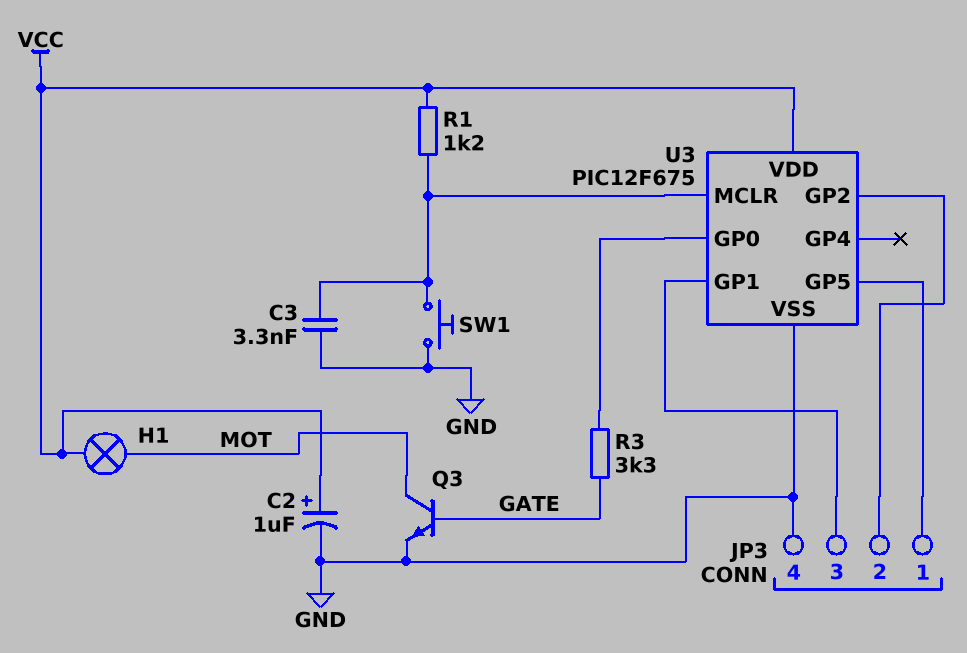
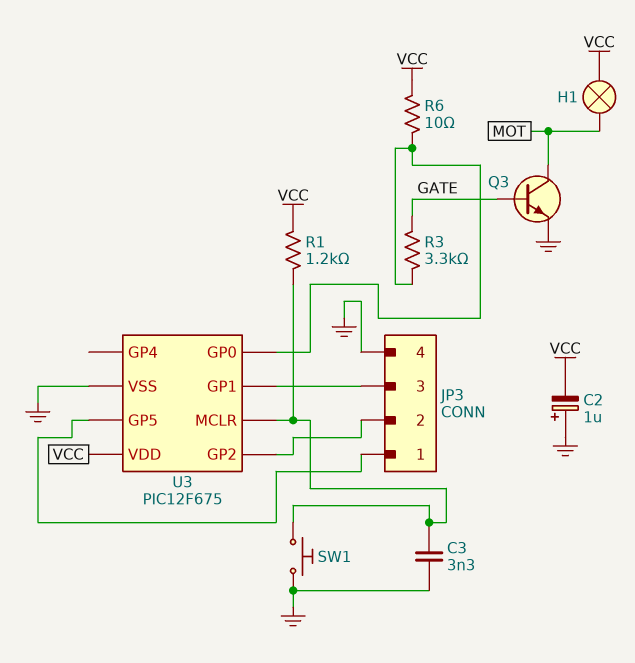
C2: 1uF (plus VCC, minus GND) -> 1uF (plus GND, minus VCC)
R6: none -> 10 (U3/GP0, VCC)

